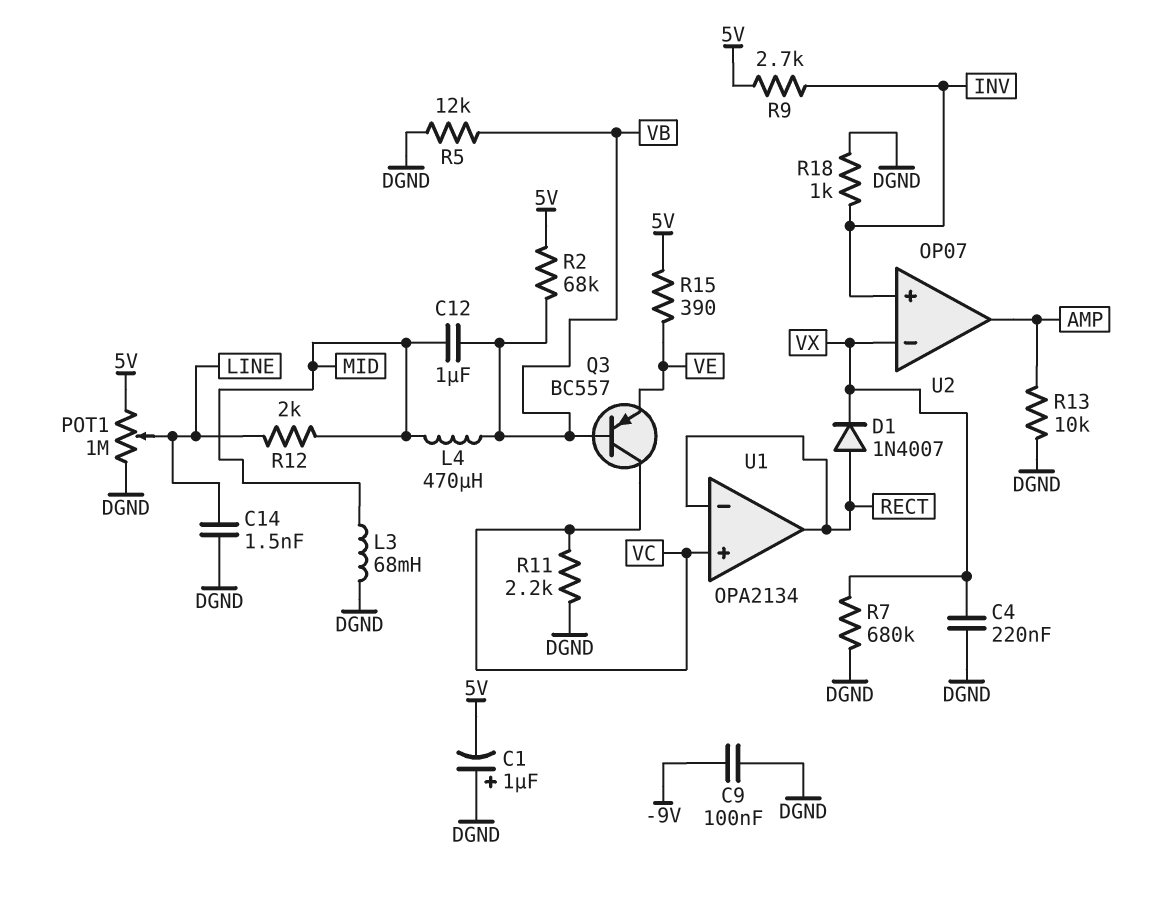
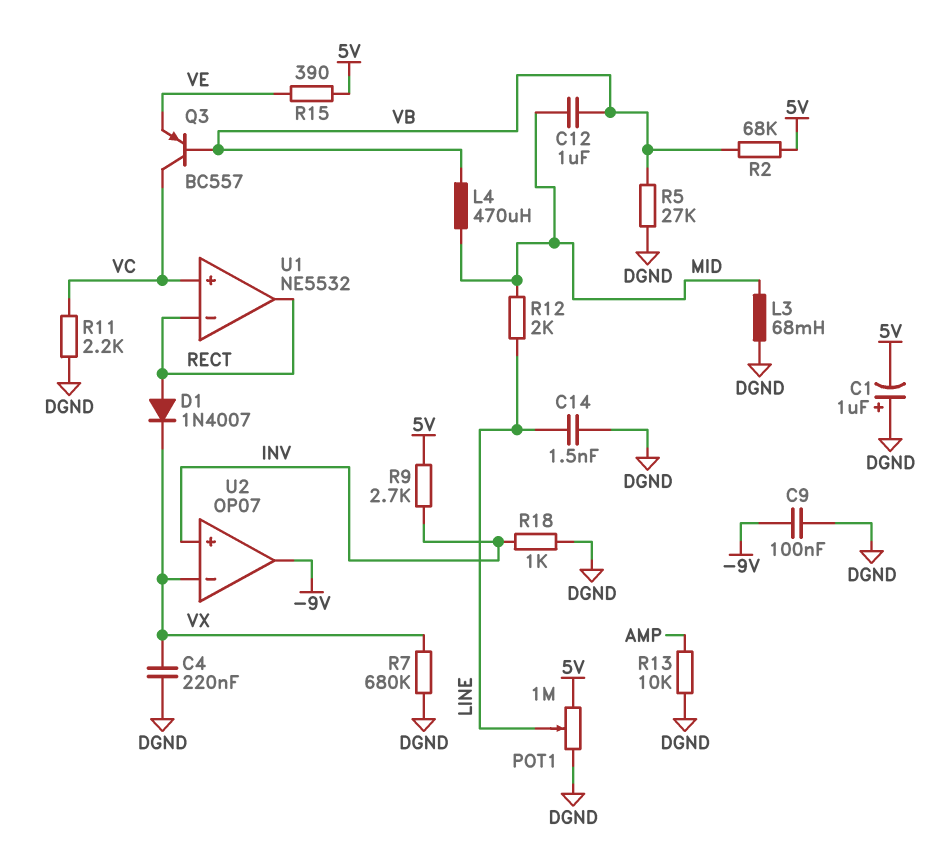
R5: 12k (DGND, VB) -> 27k (DGND, VB)
U1: OPA2134 -> NE5532
U2 pin out: AMP -> -9V

